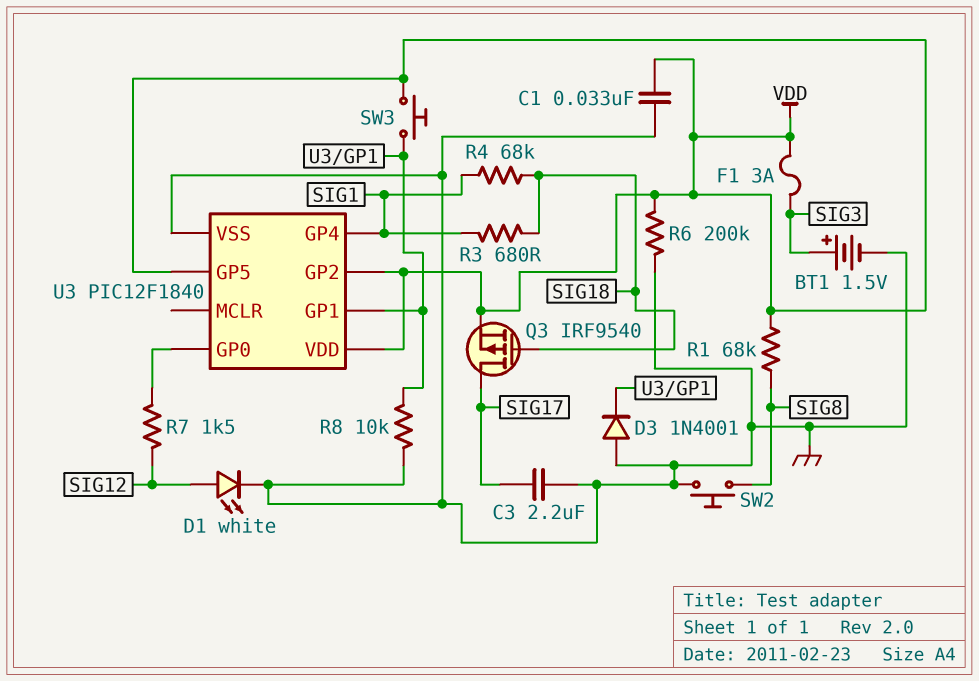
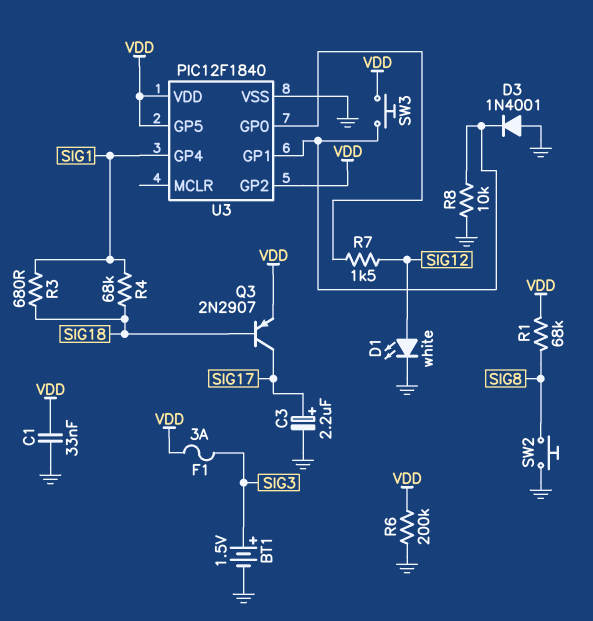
C3: 2.2uF (GND, SIG17) -> 2.2uF (plus SIG17, minus GND)
Q3: PMOS IRF9540 (G SIG18, D SIG17, S VDD) -> PNP 2N2907 (B SIG18, C SIG17, E VDD)

